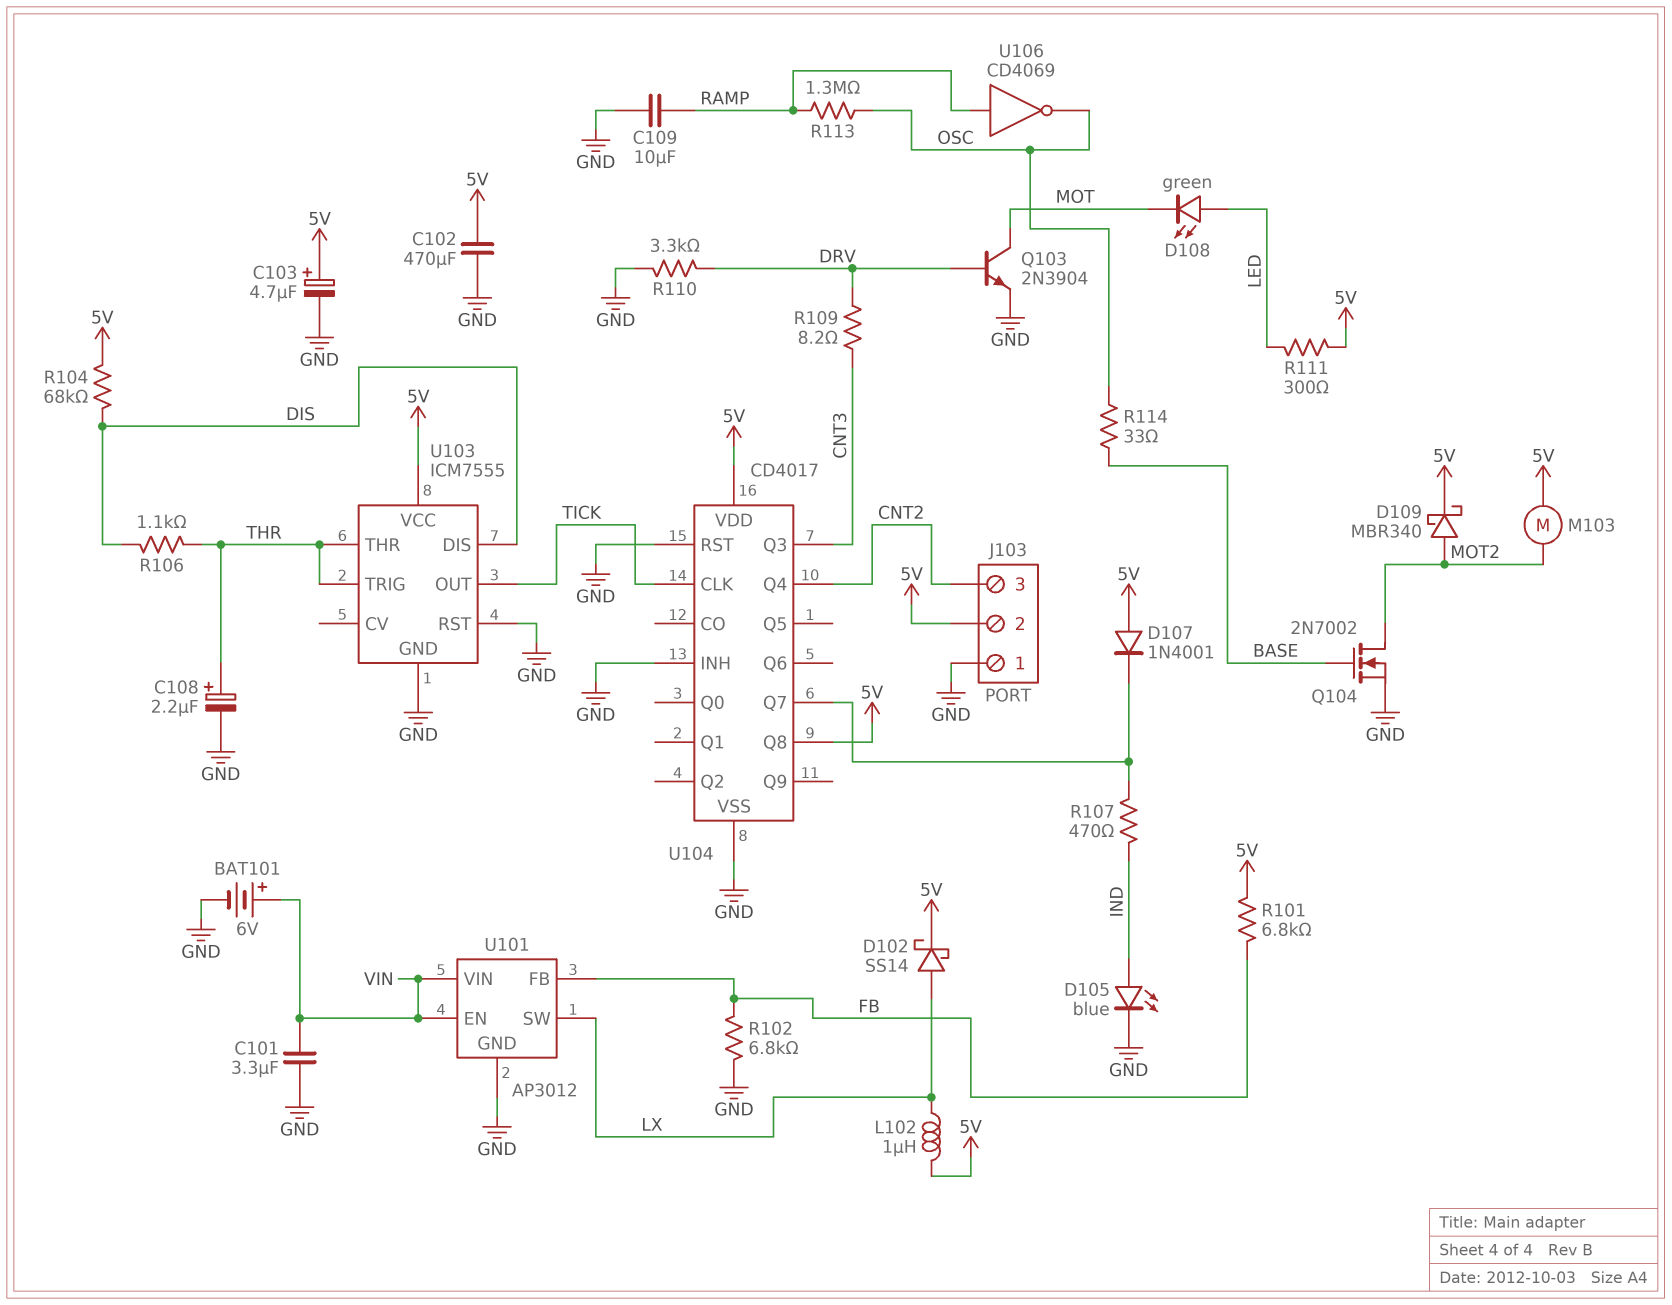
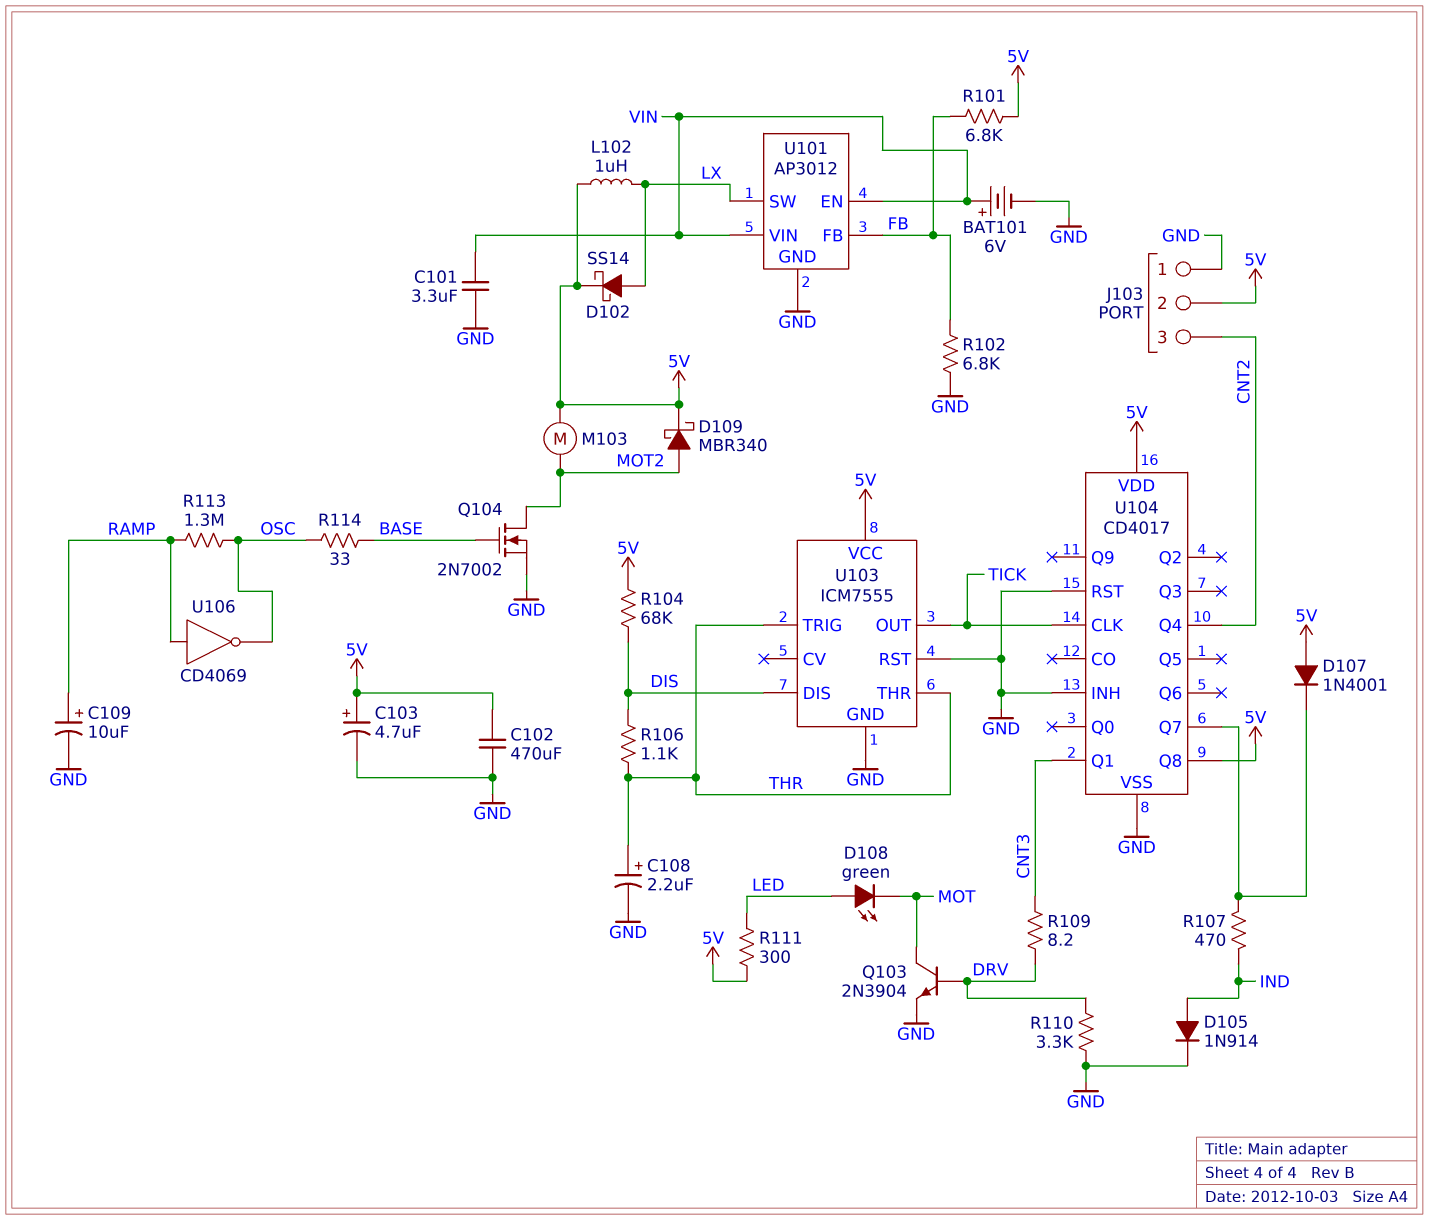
C109: 10uF (GND, RAMP) -> 10uF (plus RAMP, minus GND)
D105: LED blue (A IND, K GND) -> diode 1N914 (A IND, K GND)
U104 pin Q1: none -> CNT3
U104 pin Q3: CNT3 -> none

